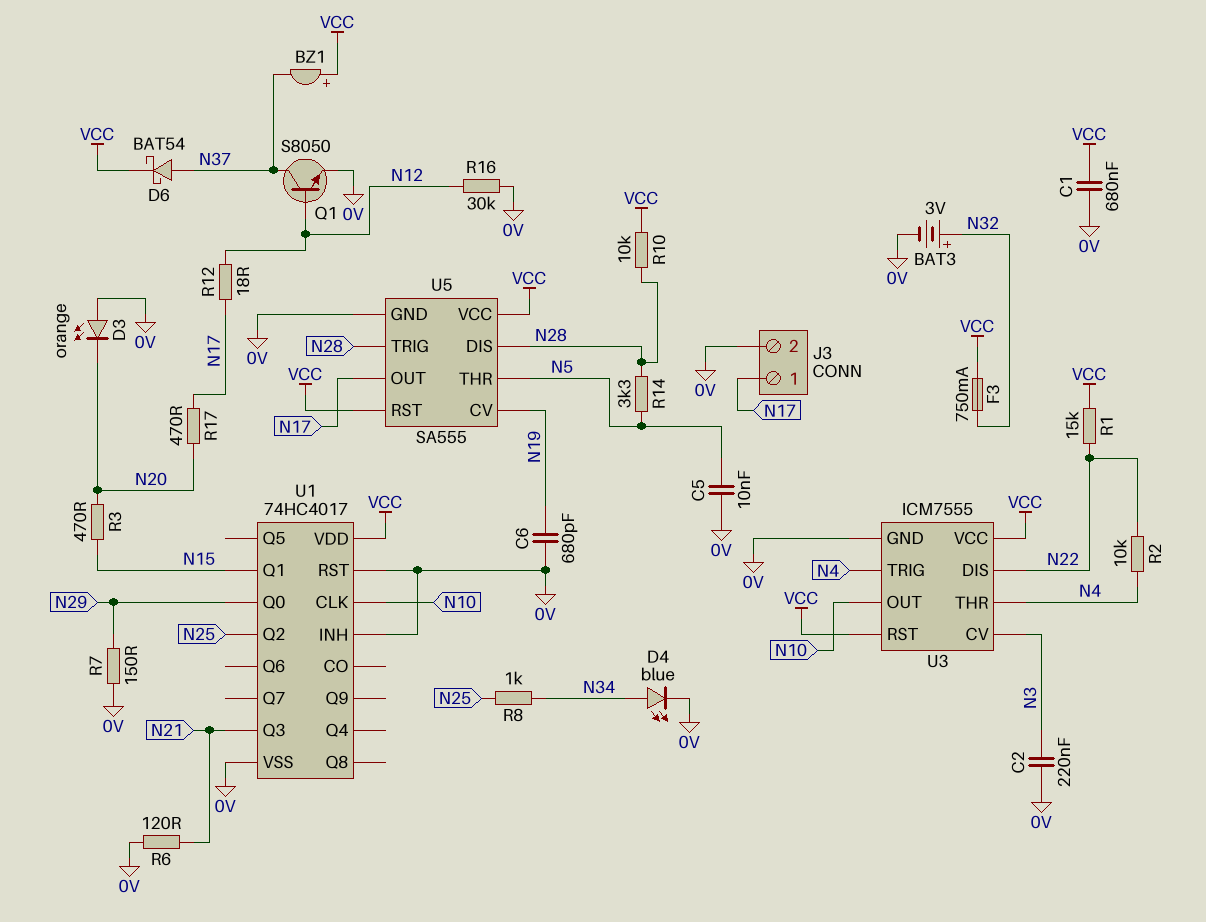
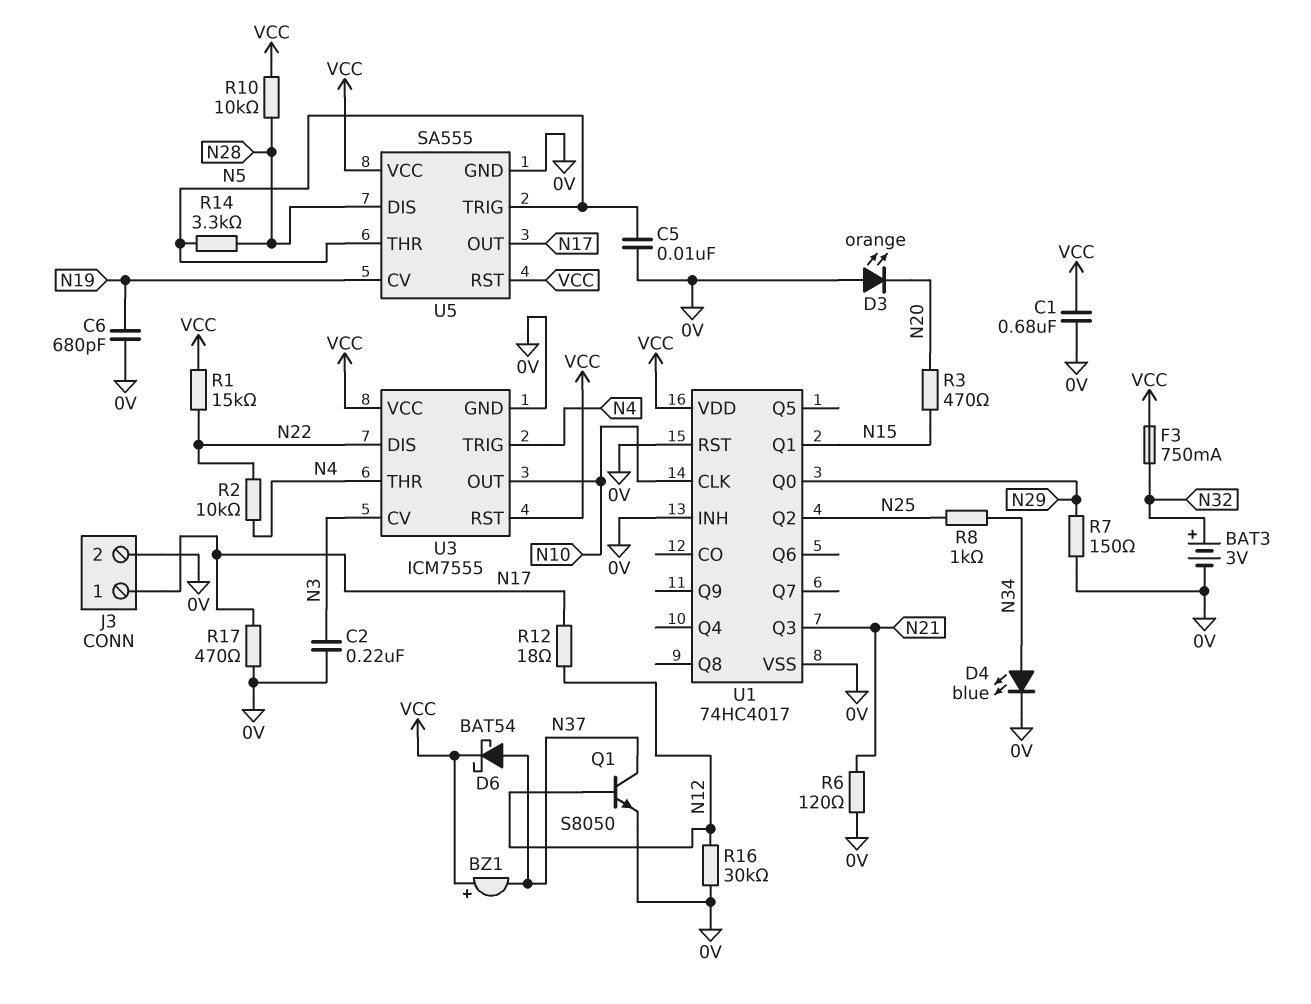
R17: 470 (N17, N20) -> 470 (0V, N17)
U5 pin TRIG: N28 -> N5

